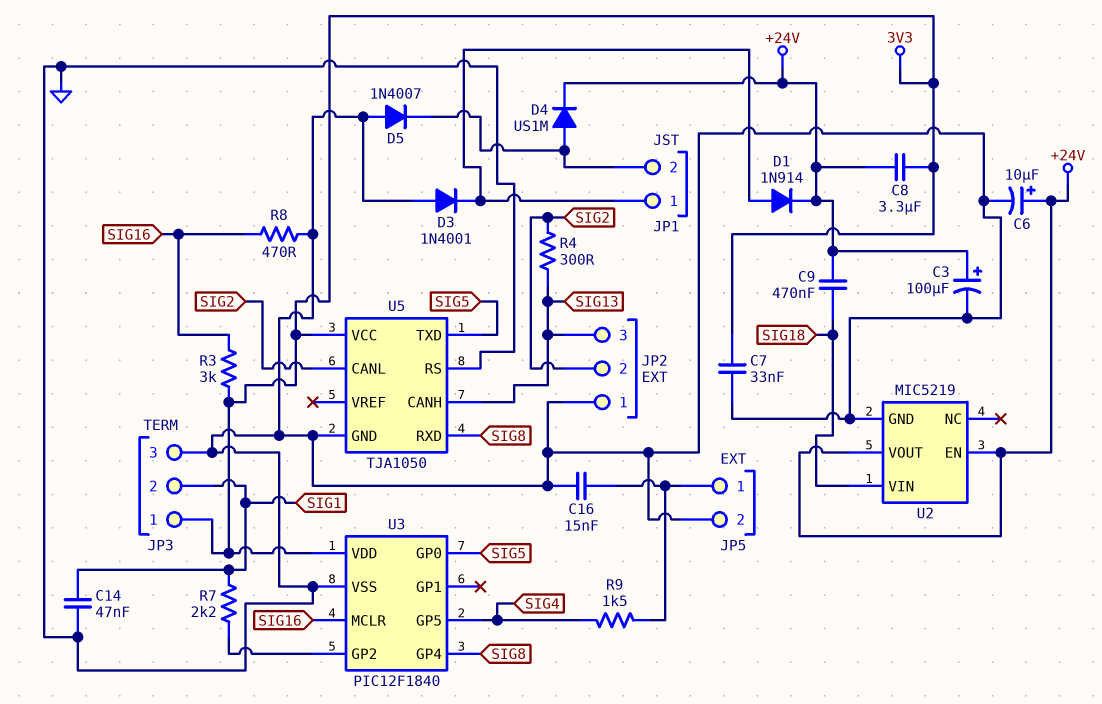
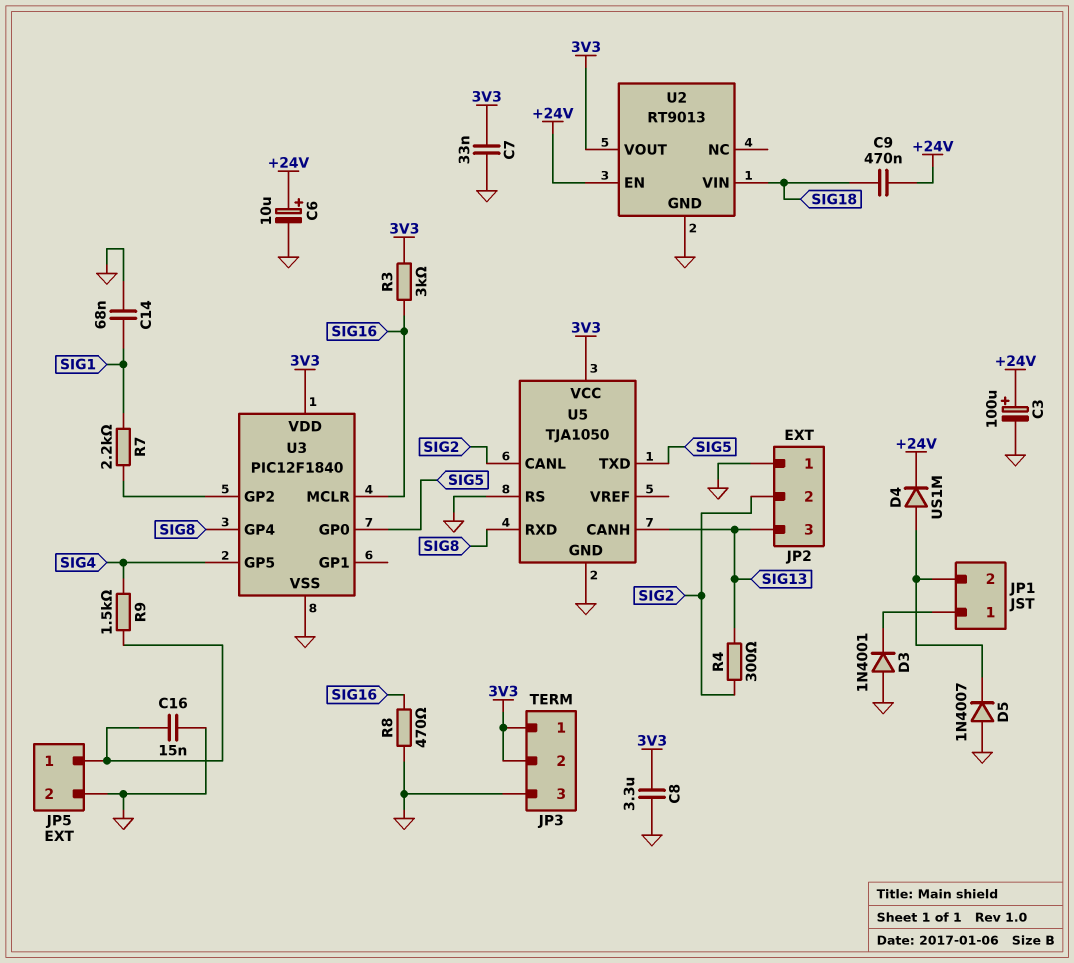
C8: 3.3uF (+24V, 3V3) -> 3.3uF (3V3, GND)
C14: 47nF (GND, SIG1) -> 68nF (GND, SIG1)
D1: diode 1N914 (A JP1/1, K +24V) -> none
JP3 pin 2: SIG1 -> 3V3
U2: MIC5219 -> RT9013
U2 pin VOUT: +24V -> 3V3

